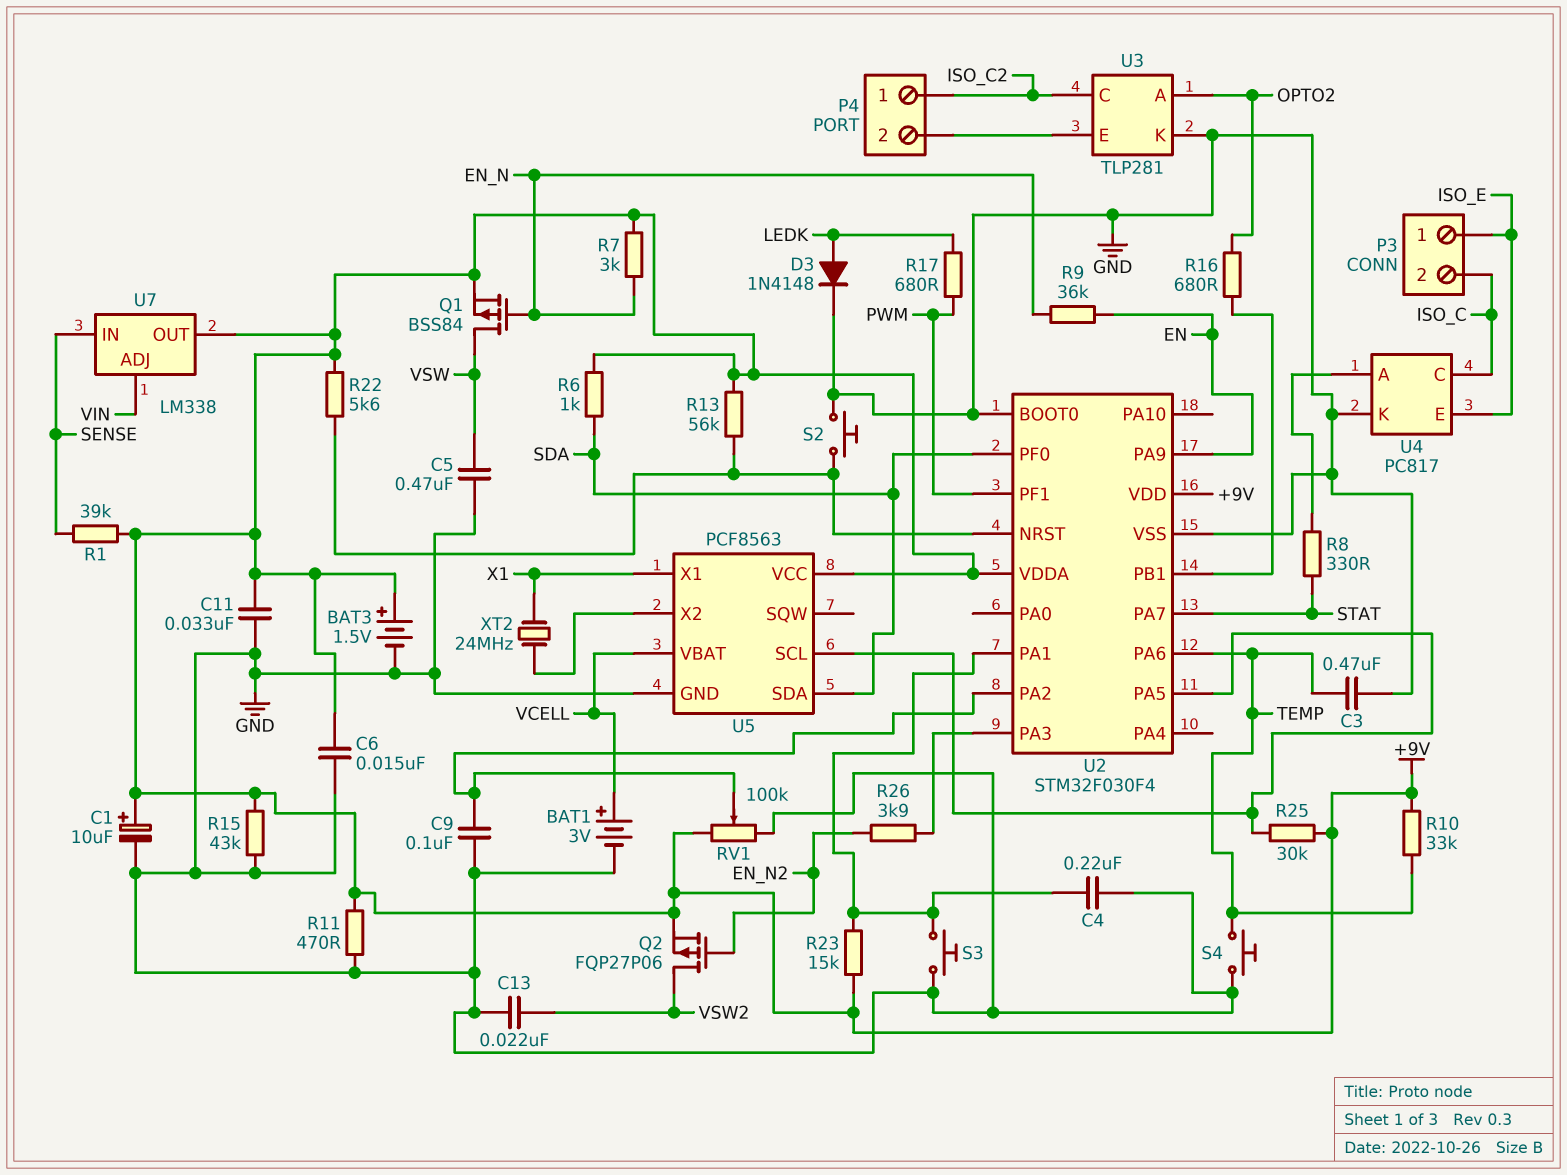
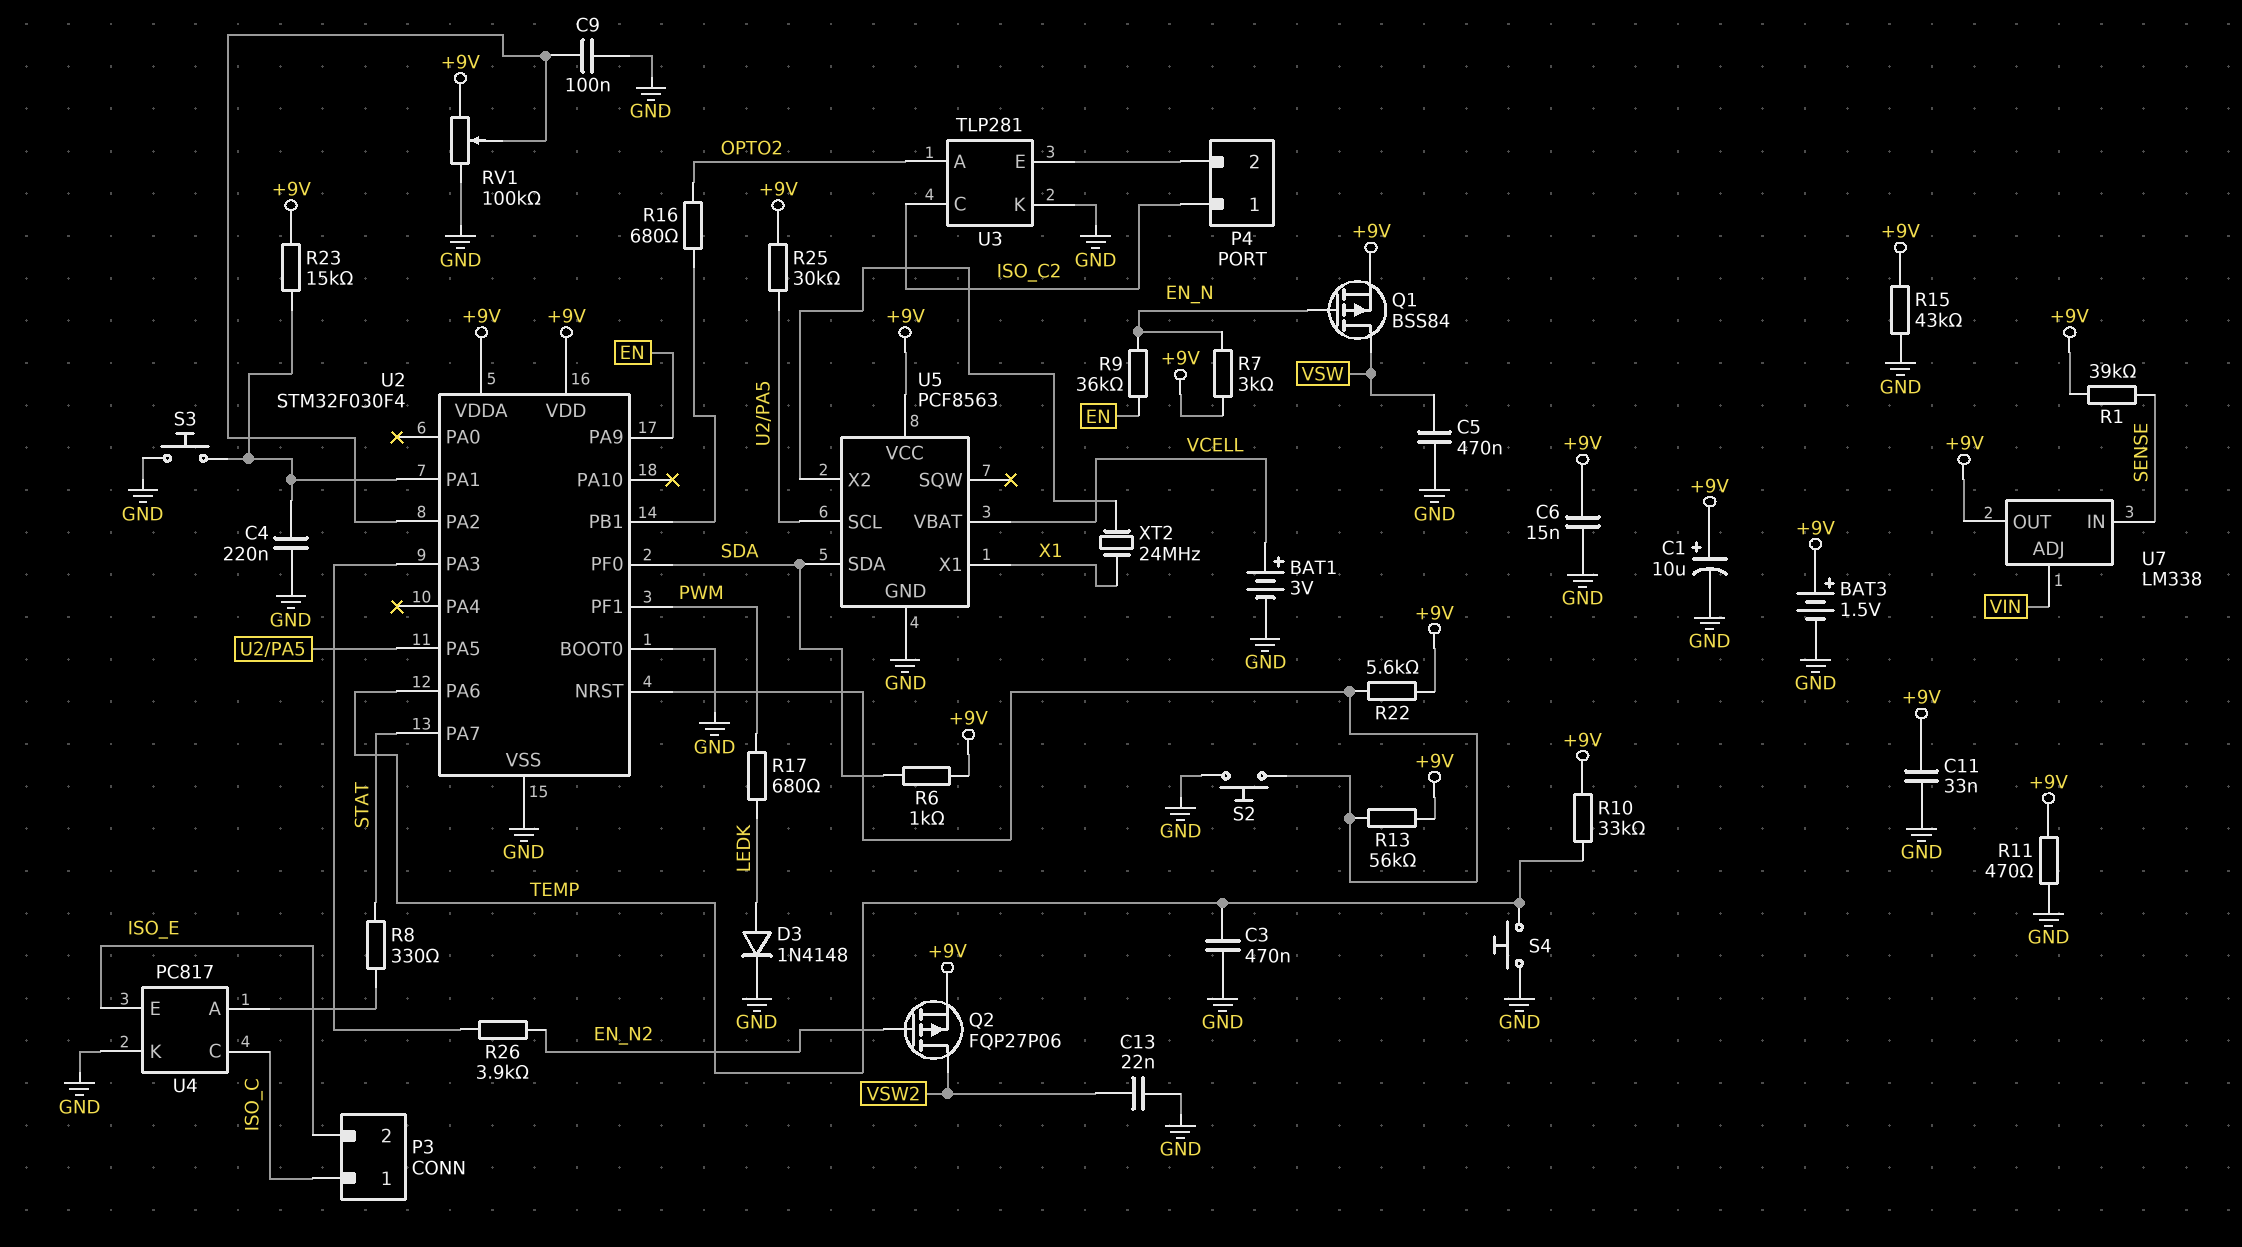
P3 pin 1: ISO_E -> ISO_C
P3 pin 2: ISO_C -> ISO_E

